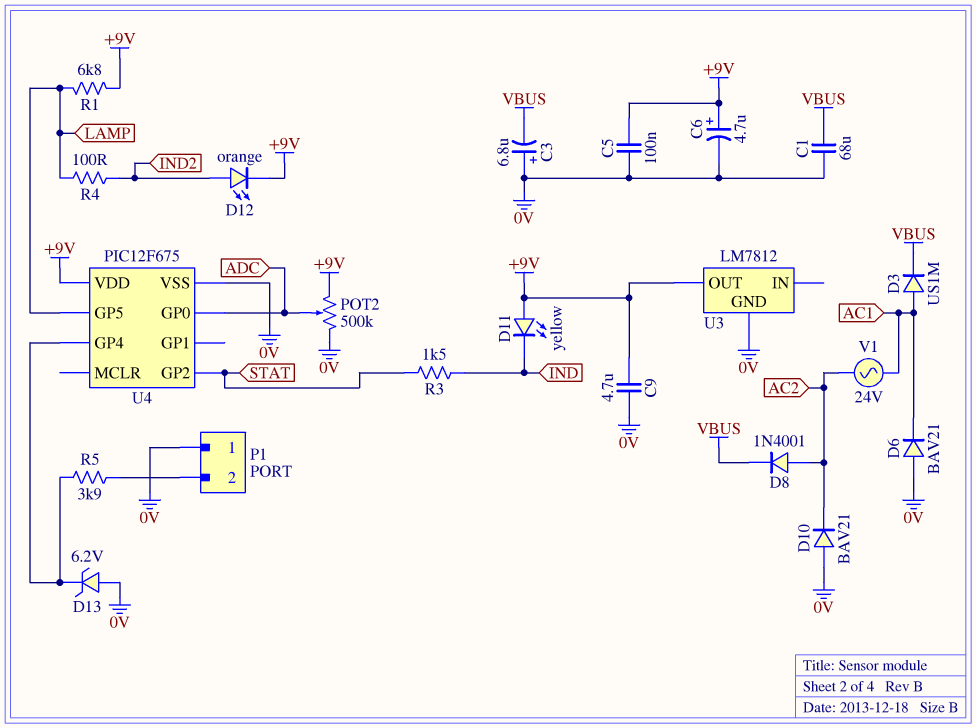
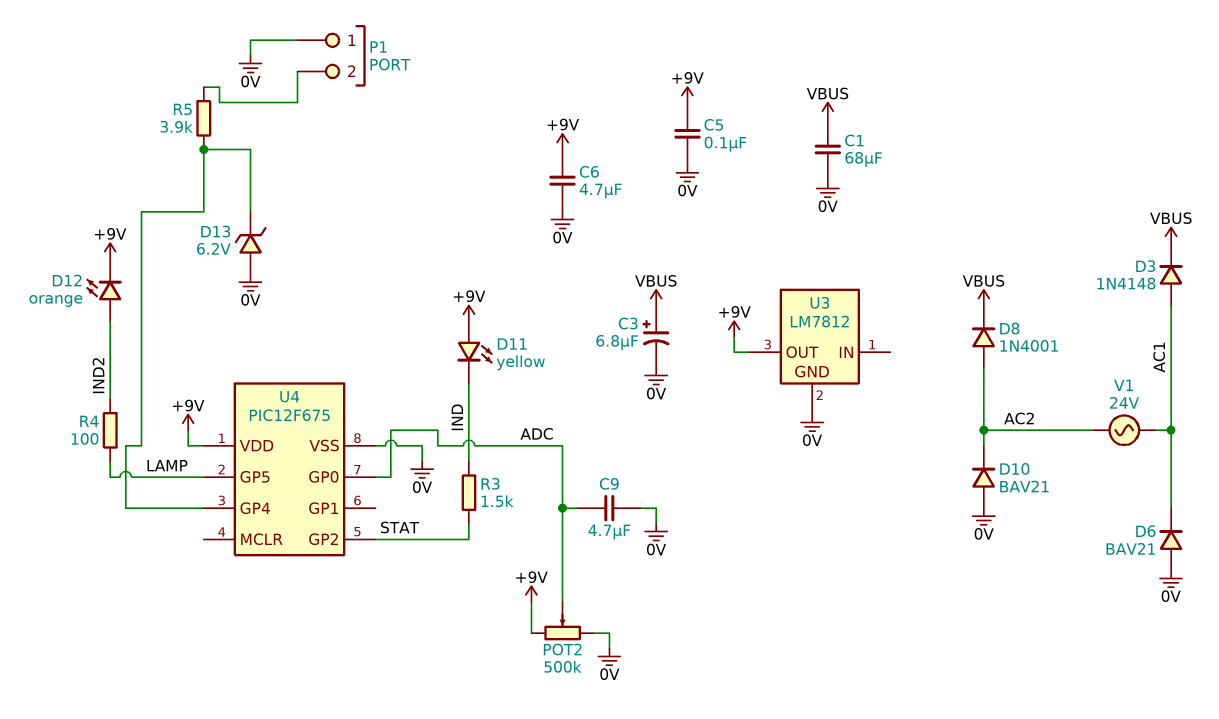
C3: 6.8uF (plus 0V, minus VBUS) -> 6.8uF (plus VBUS, minus 0V)
C6: 4.7uF (plus +9V, minus 0V) -> 4.7uF (+9V, 0V)
C9: 4.7uF (+9V, 0V) -> 4.7uF (0V, ADC)
D3: diode US1M (A AC1, K VBUS) -> diode 1N4148 (A AC1, K VBUS)
R1: 6.8k (+9V, LAMP) -> none

